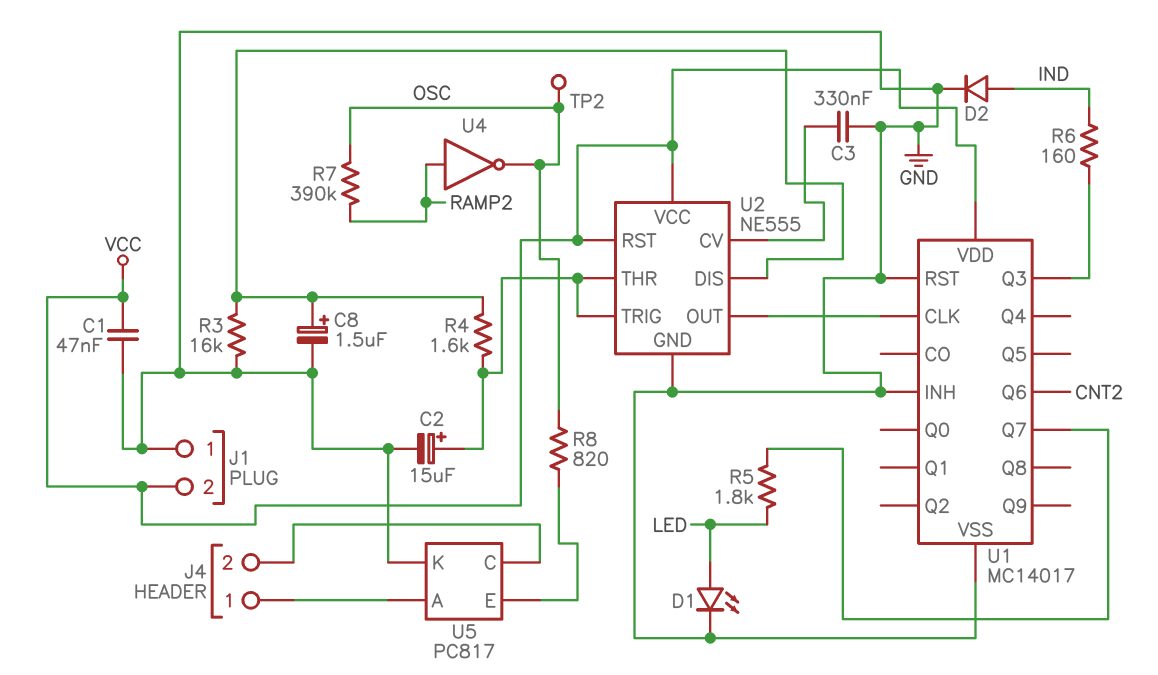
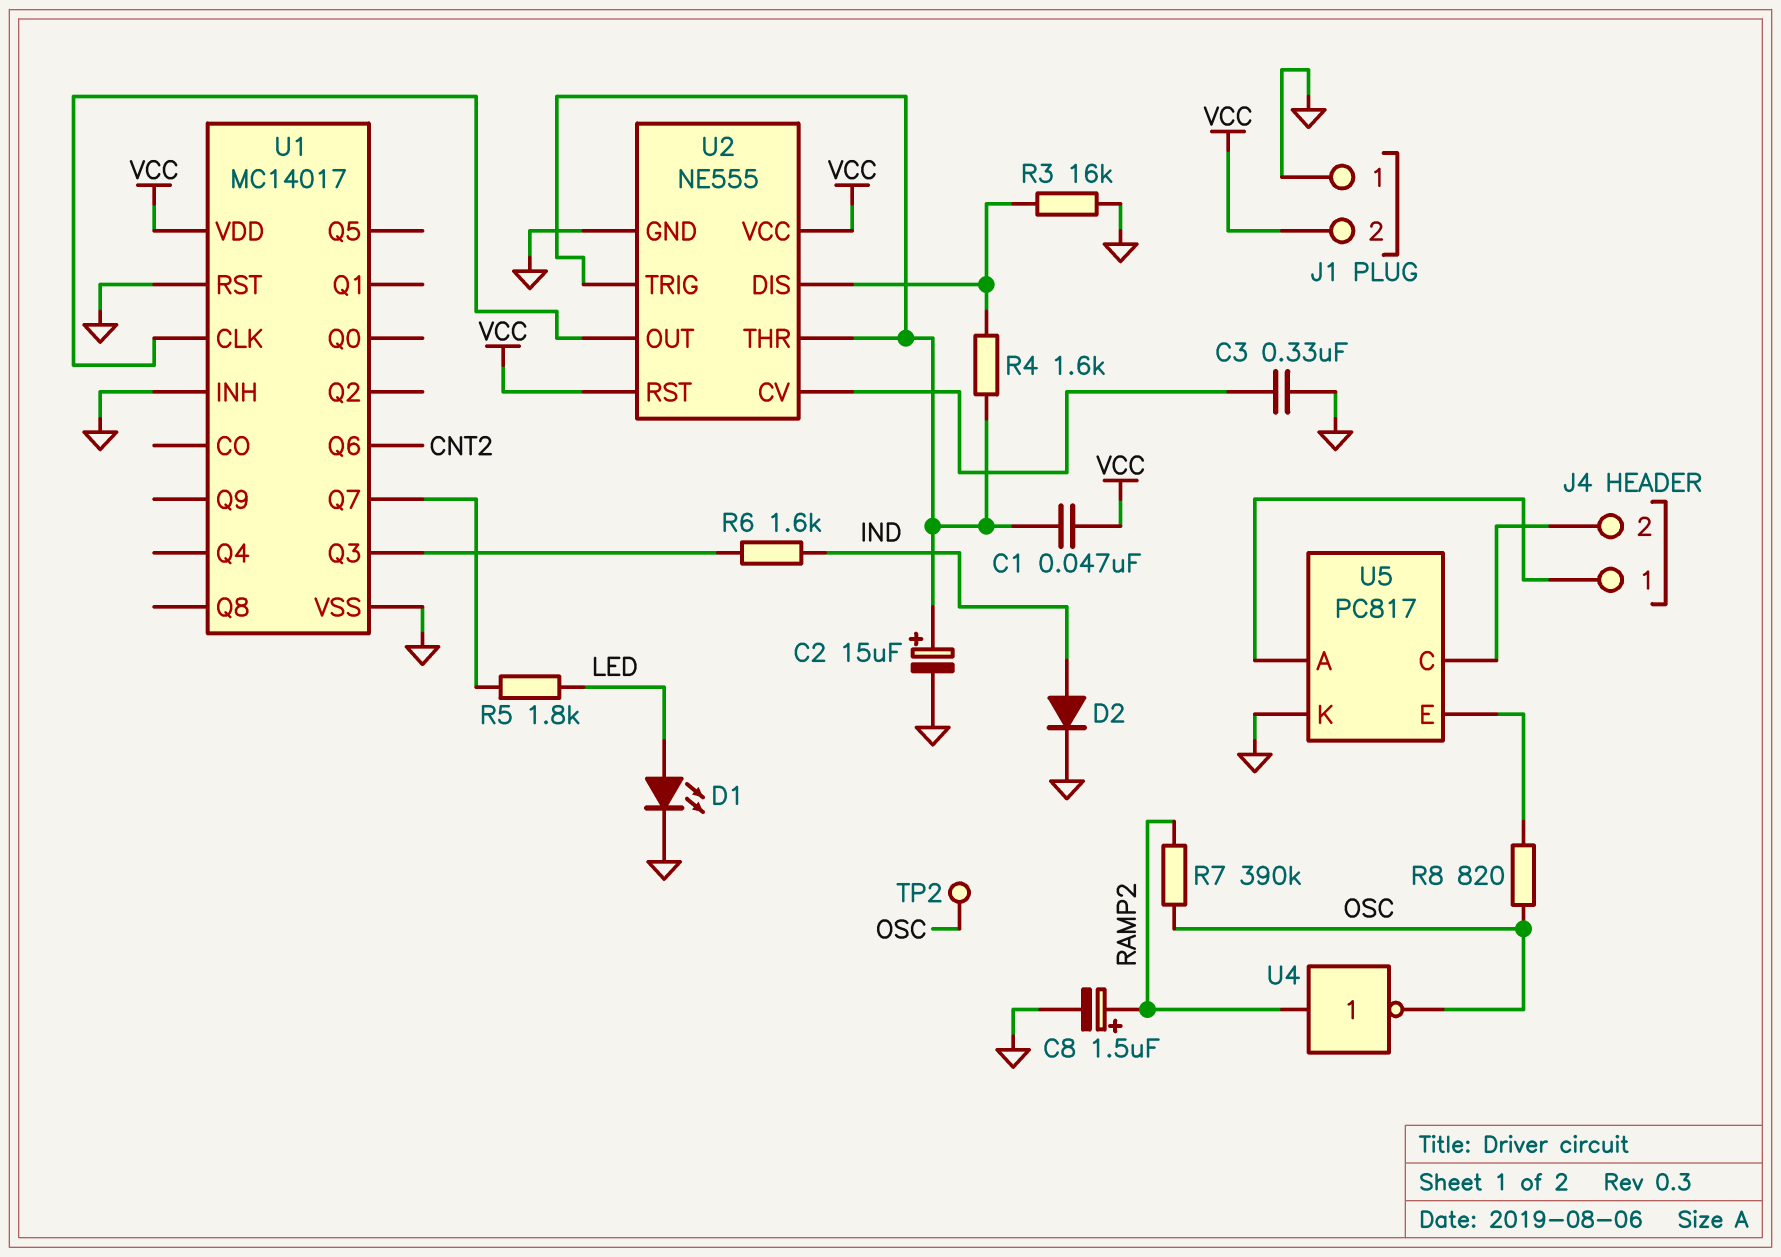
C1: 47nF (GND, VCC) -> 47nF (U2/THR, VCC)
C8: 1.5uF (plus U2/DIS, minus GND) -> 1.5uF (plus RAMP2, minus GND)
R6: 160 (IND, U1/Q3) -> 1.6k (IND, U1/Q3)

